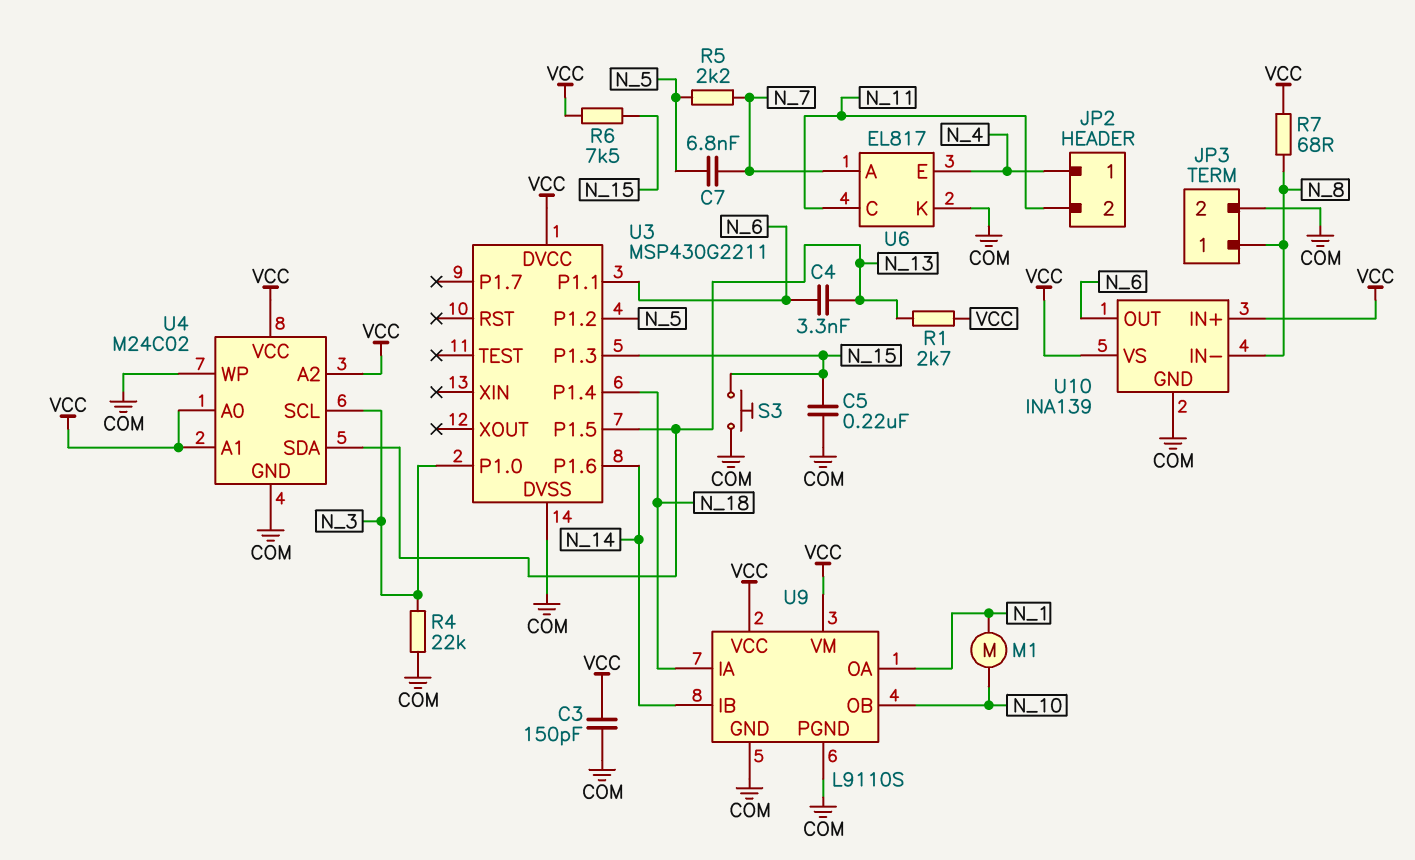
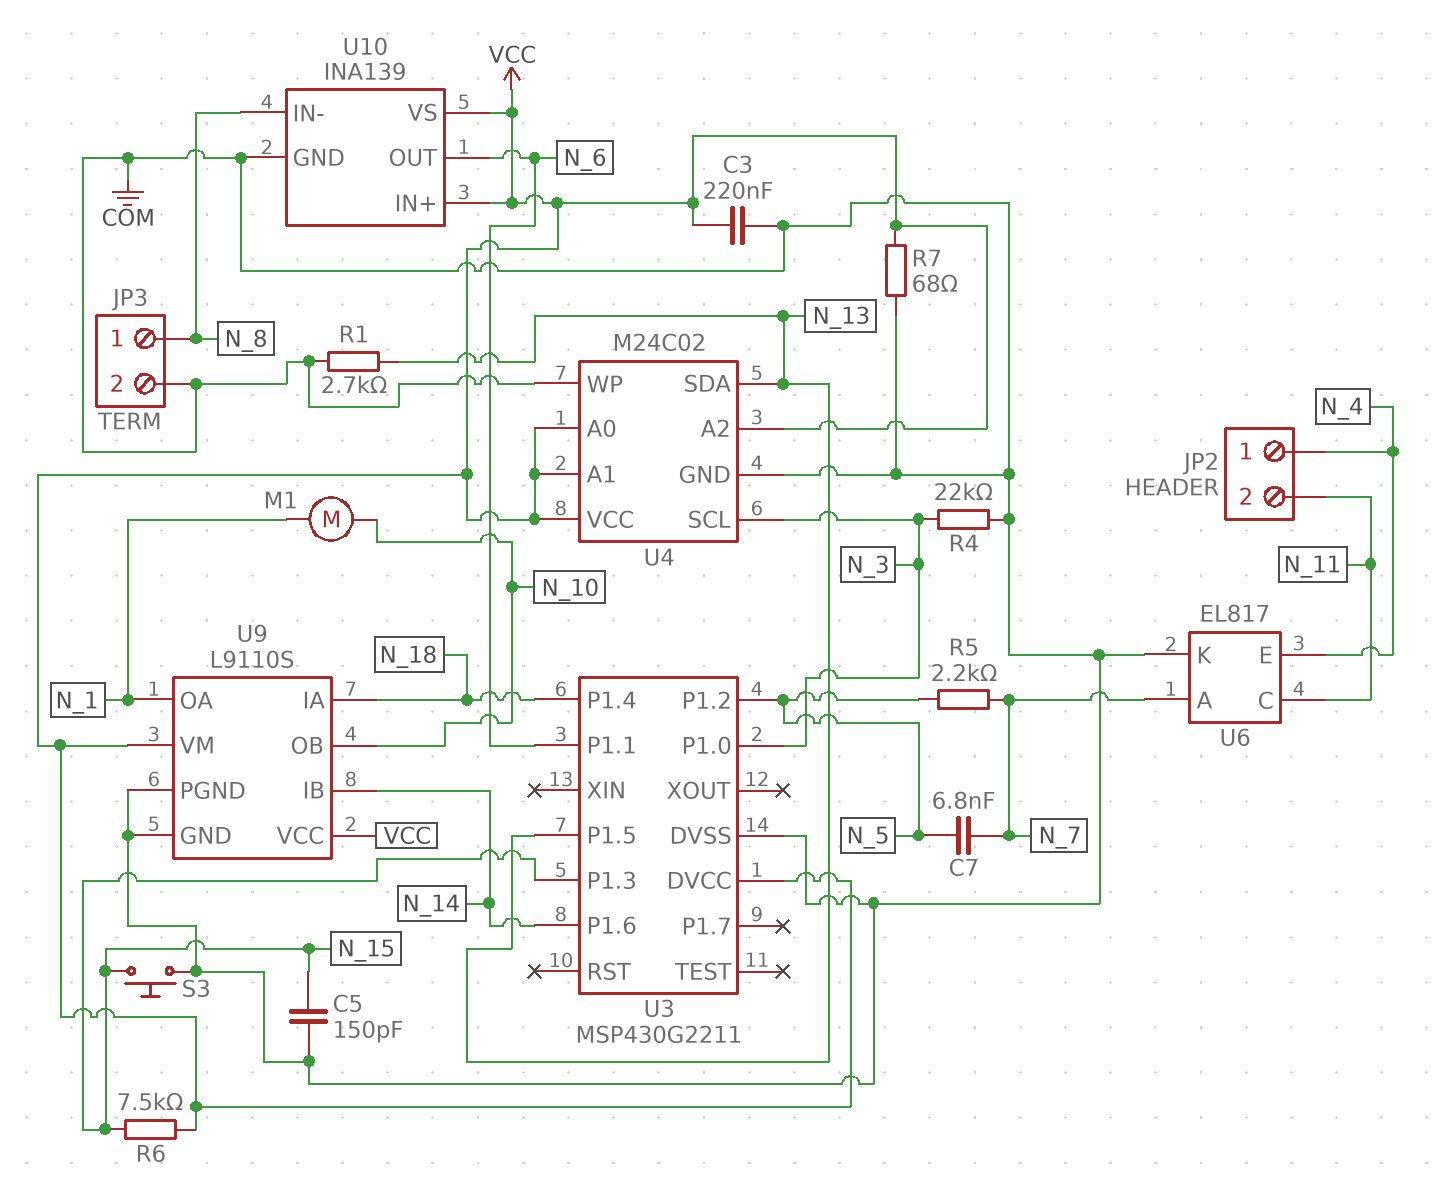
C3: 150pF (COM, VCC) -> 220nF (COM, VCC)
C4: 3.3nF (N_6, N_13) -> none
C5: 220nF (COM, N_15) -> 150pF (COM, N_15)
R1: 2.7k (N_13, VCC) -> 2.7k (COM, N_13)
R7: 68 (N_8, VCC) -> 68 (COM, VCC)

